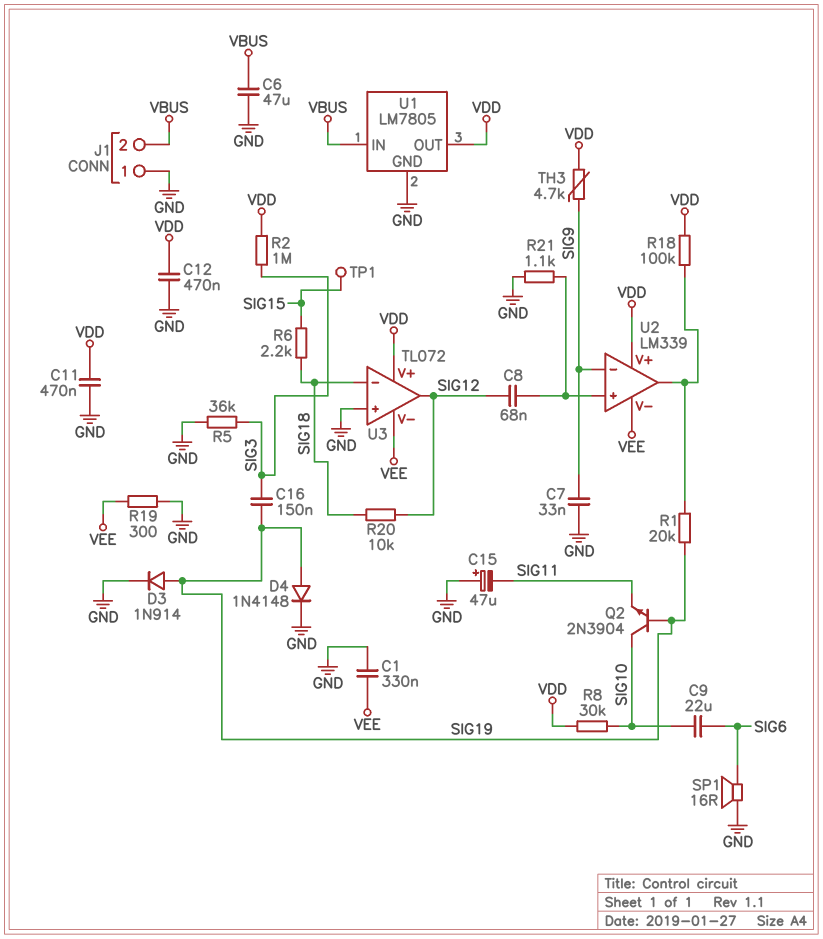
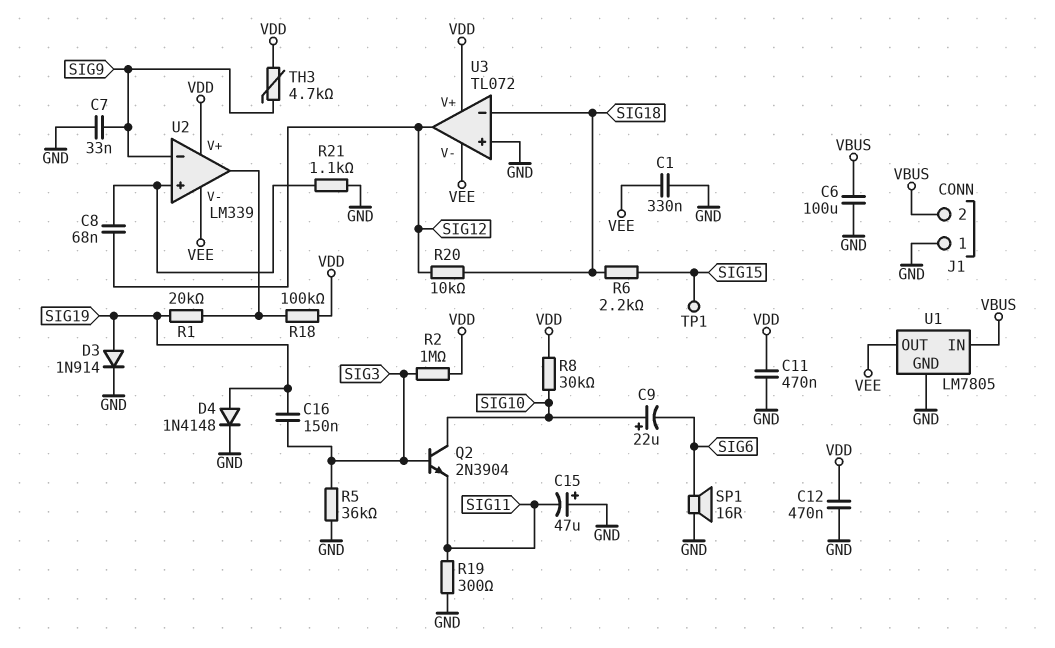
C6: 47uF (GND, VBUS) -> 100uF (GND, VBUS)
C9: 22uF (SIG6, SIG10) -> 22uF (plus SIG10, minus SIG6)
Q2: NPN 2N3904 (B SIG19, C SIG10, E SIG11) -> NPN 2N3904 (B SIG3, C SIG10, E SIG11)
R19: 300 (GND, VEE) -> 300 (GND, SIG11)
U1 pin OUT: VDD -> VEE

